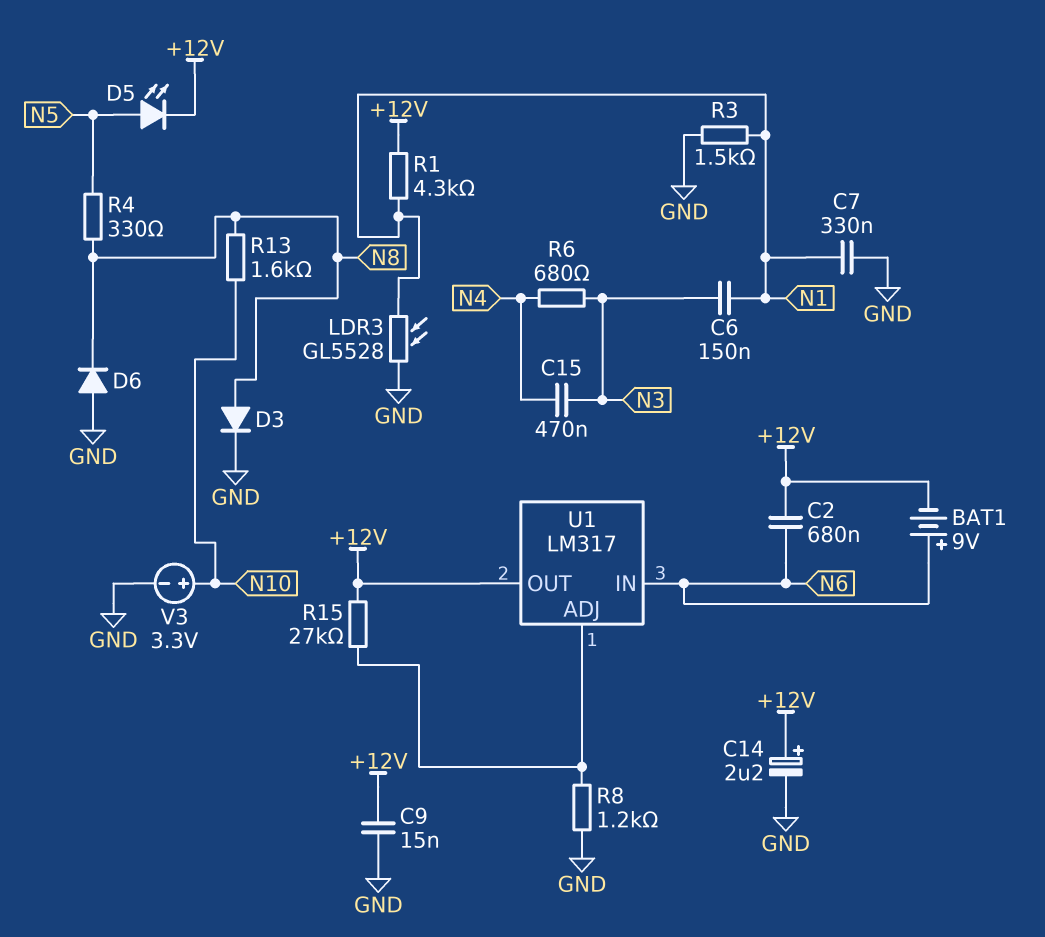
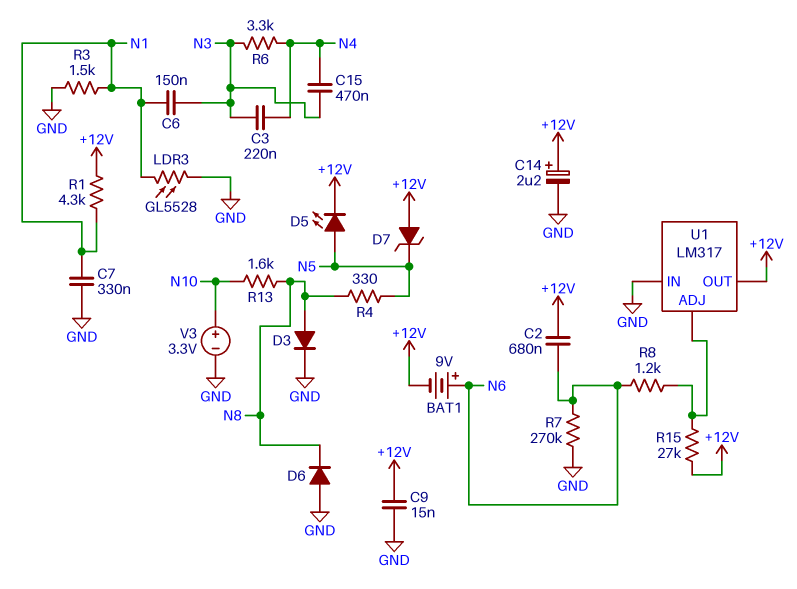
C3: none -> 220nF (N3, N4)
D7: none -> zener (A +12V, K N5)
R6: 680 (N3, N4) -> 3.3k (N3, N4)
R7: none -> 270k (GND, N6)
R8: 1.2k (GND, U1/ADJ) -> 1.2k (N6, U1/ADJ)
U1 pin IN: N6 -> GND

